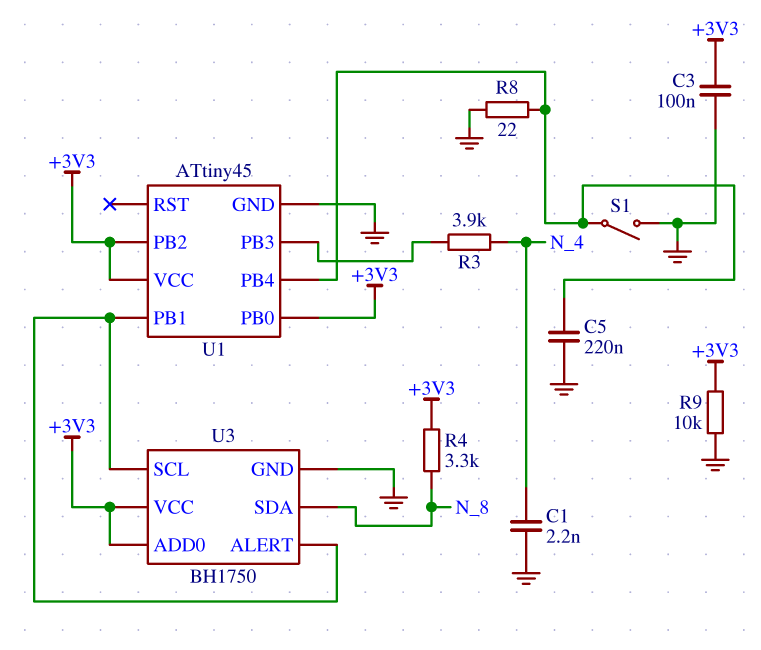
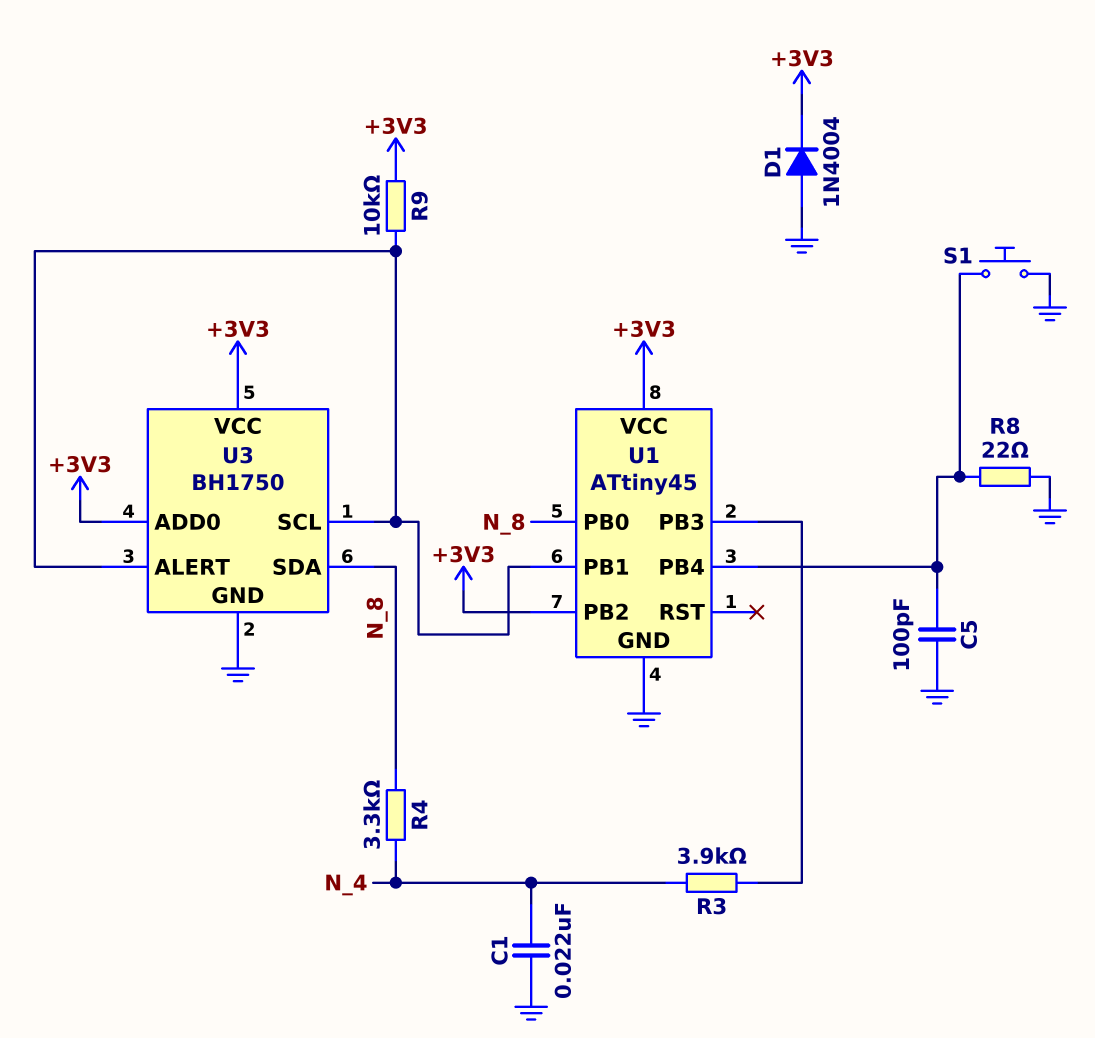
C1: 2.2nF (GND, N_4) -> 22nF (GND, N_4)
C3: 100nF (+3V3, GND) -> none
C5: 220nF (GND, U1/PB4) -> 100pF (GND, U1/PB4)
D1: none -> diode 1N4004 (A GND, K +3V3)
R4: 3.3k (+3V3, N_8) -> 3.3k (N_4, N_8)
R9: 10k (+3V3, GND) -> 10k (+3V3, U1/PB1)
S1: switch (GND, U1/PB4) -> button (GND, U1/PB4)
U1 pin PB0: +3V3 -> N_8

